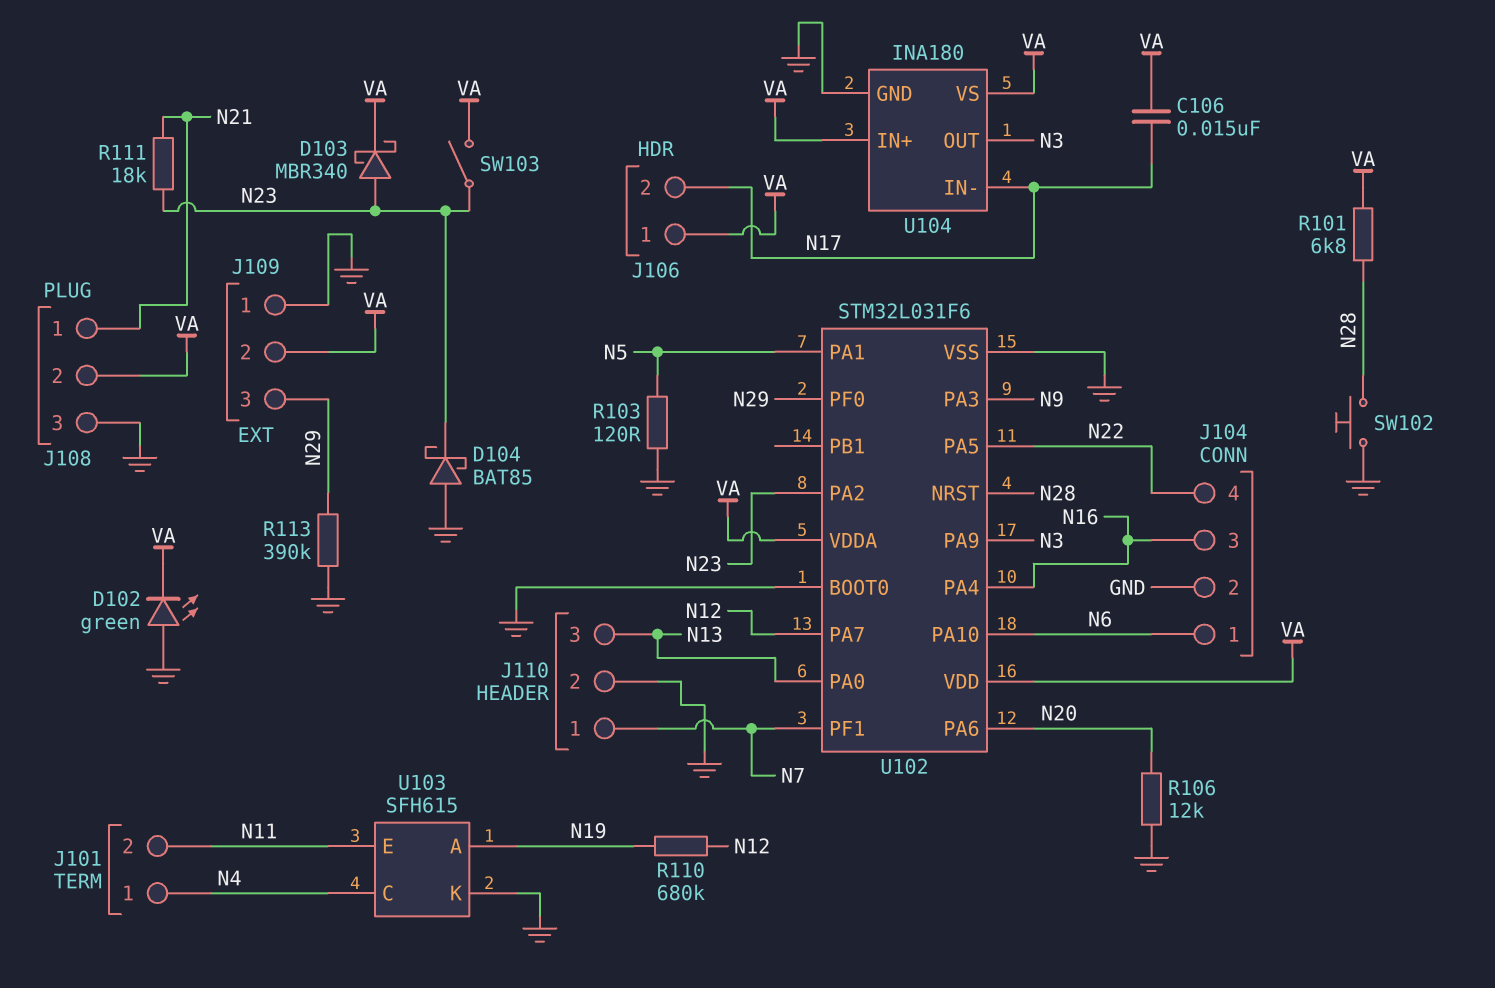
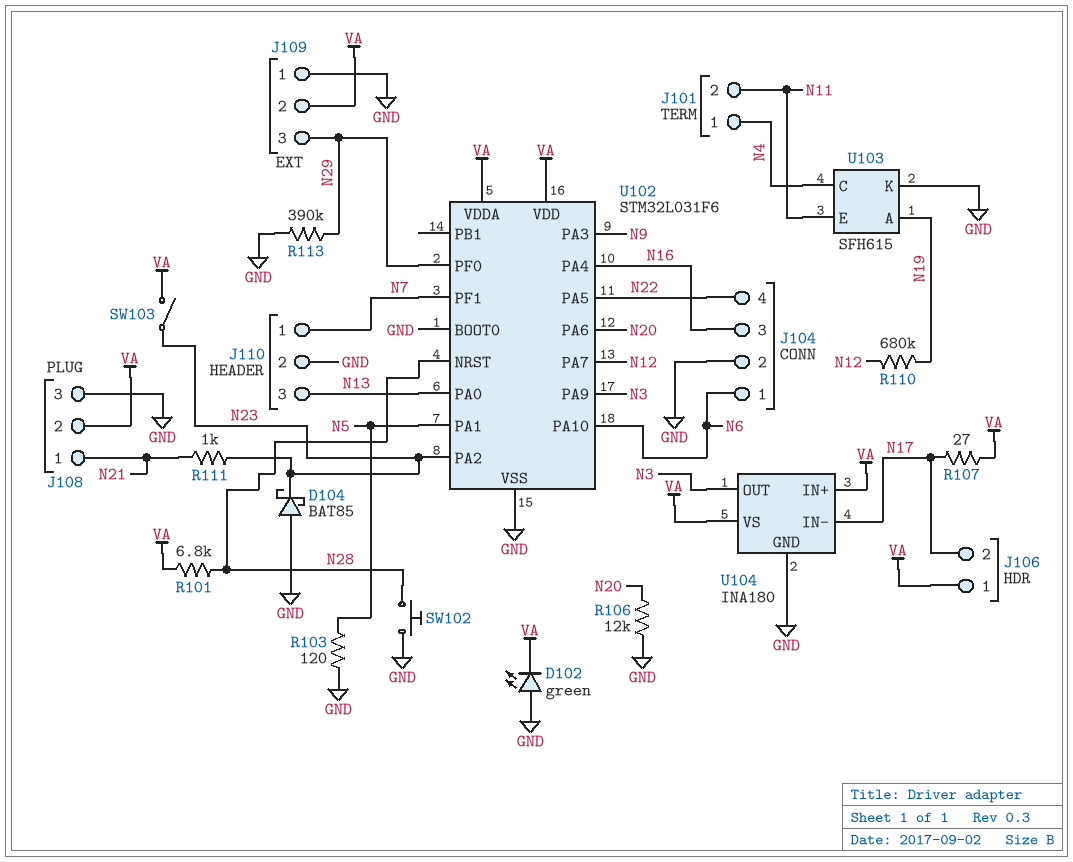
C106: 15nF (N17, VA) -> none
D103: schottky MBR340 (A N23, K VA) -> none
R107: none -> 27 (N17, VA)
R111: 18k (N21, N23) -> 1k (N21, N23)

